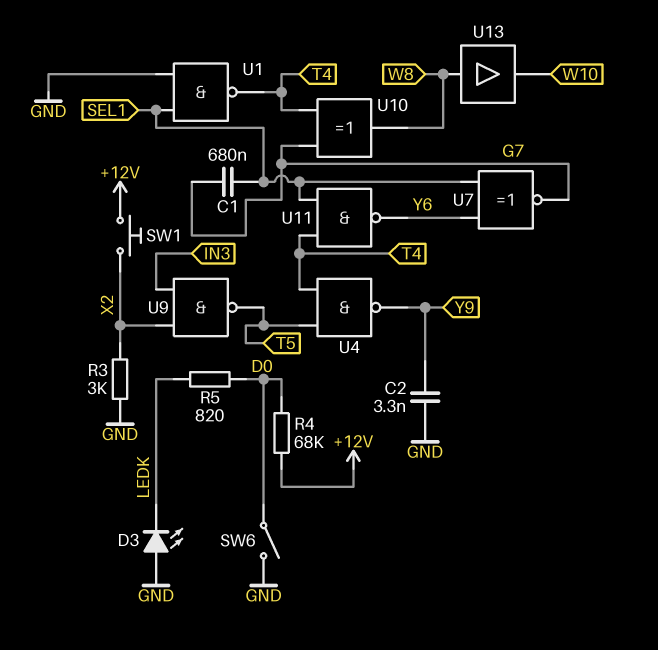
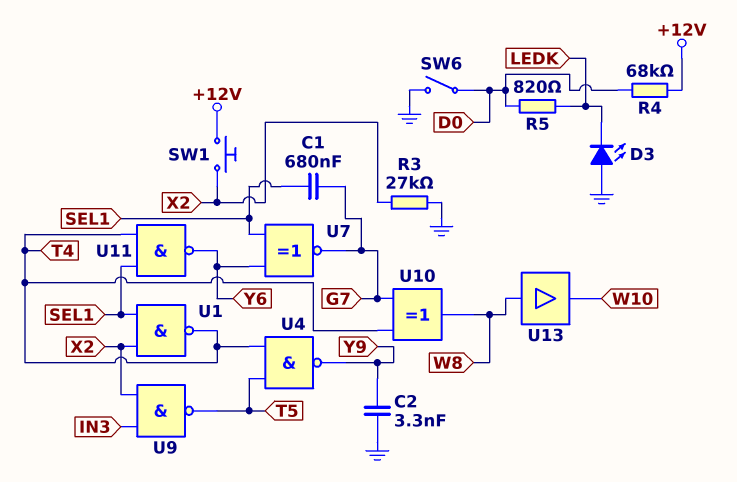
R3: 3k (GND, X2) -> 27k (GND, X2)
U1: NAND (in GND, in SEL1, out T4) -> NAND (in SEL1, in X2, out T4)

